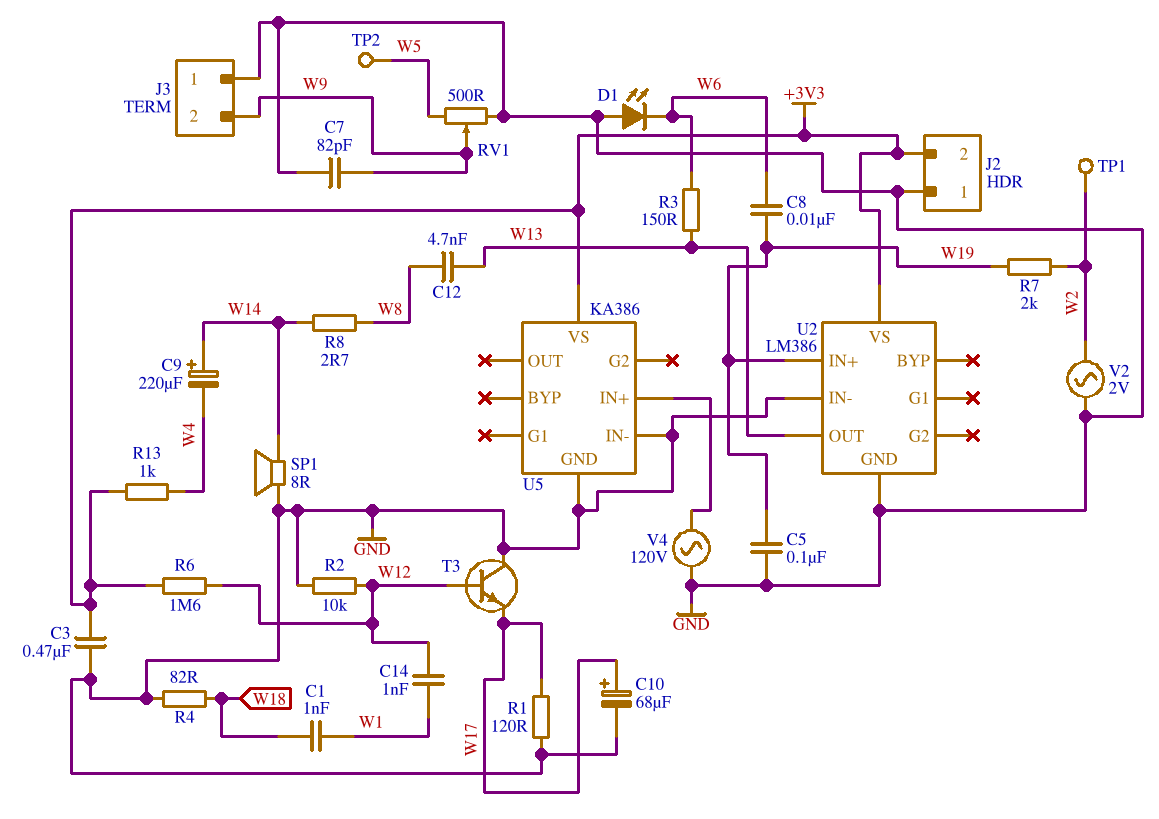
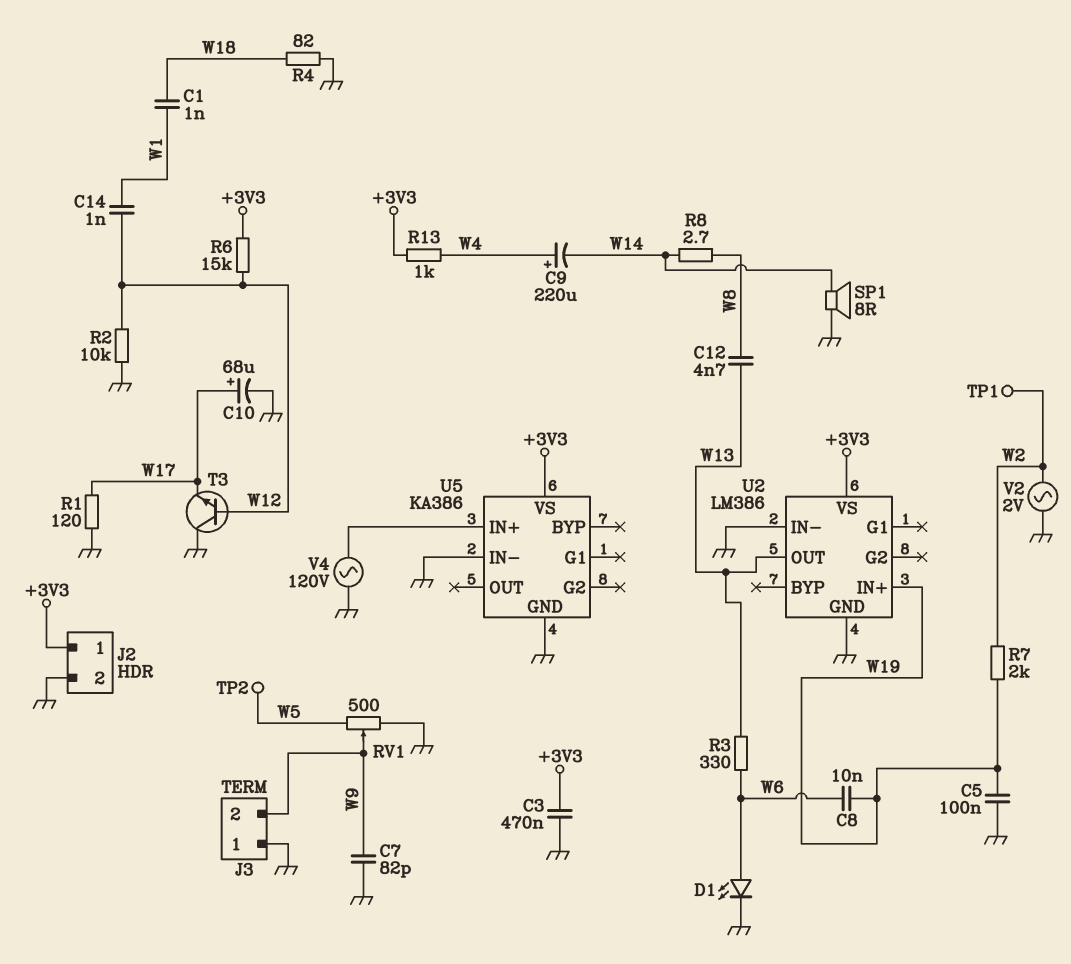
C9: 220uF (plus W14, minus W4) -> 220uF (plus W4, minus W14)
D1: LED (A GND, K W6) -> LED (A W6, K GND)
J2 pin 1: GND -> +3V3
J2 pin 2: +3V3 -> GND
R3: 150 (W6, W13) -> 330 (W6, W13)
R6: 1.6M (+3V3, W12) -> 15k (+3V3, W12)

